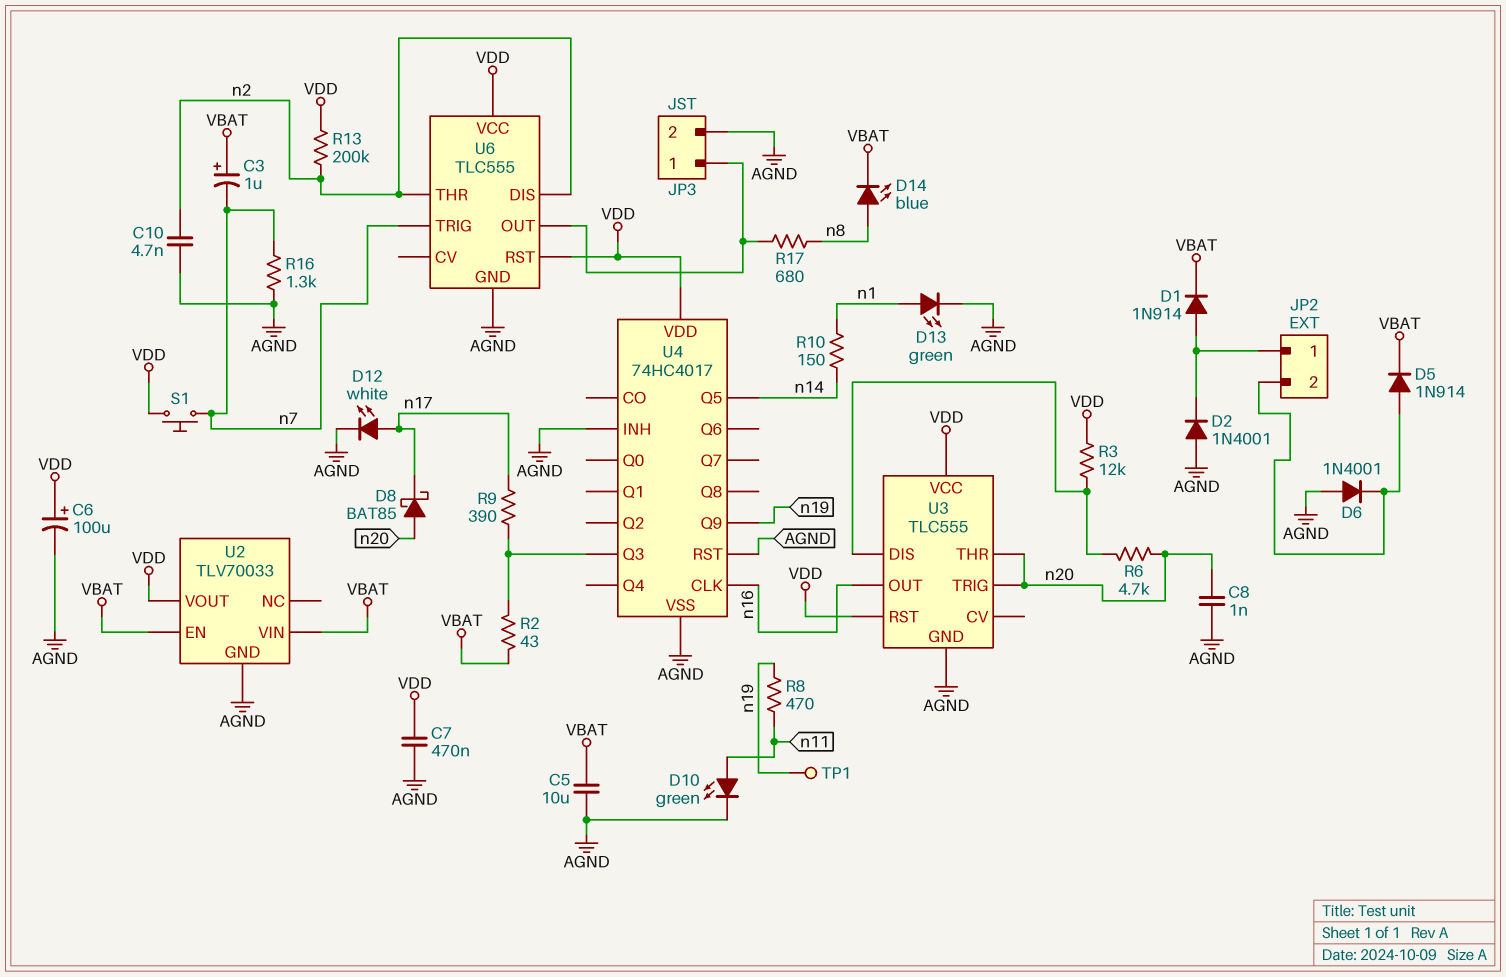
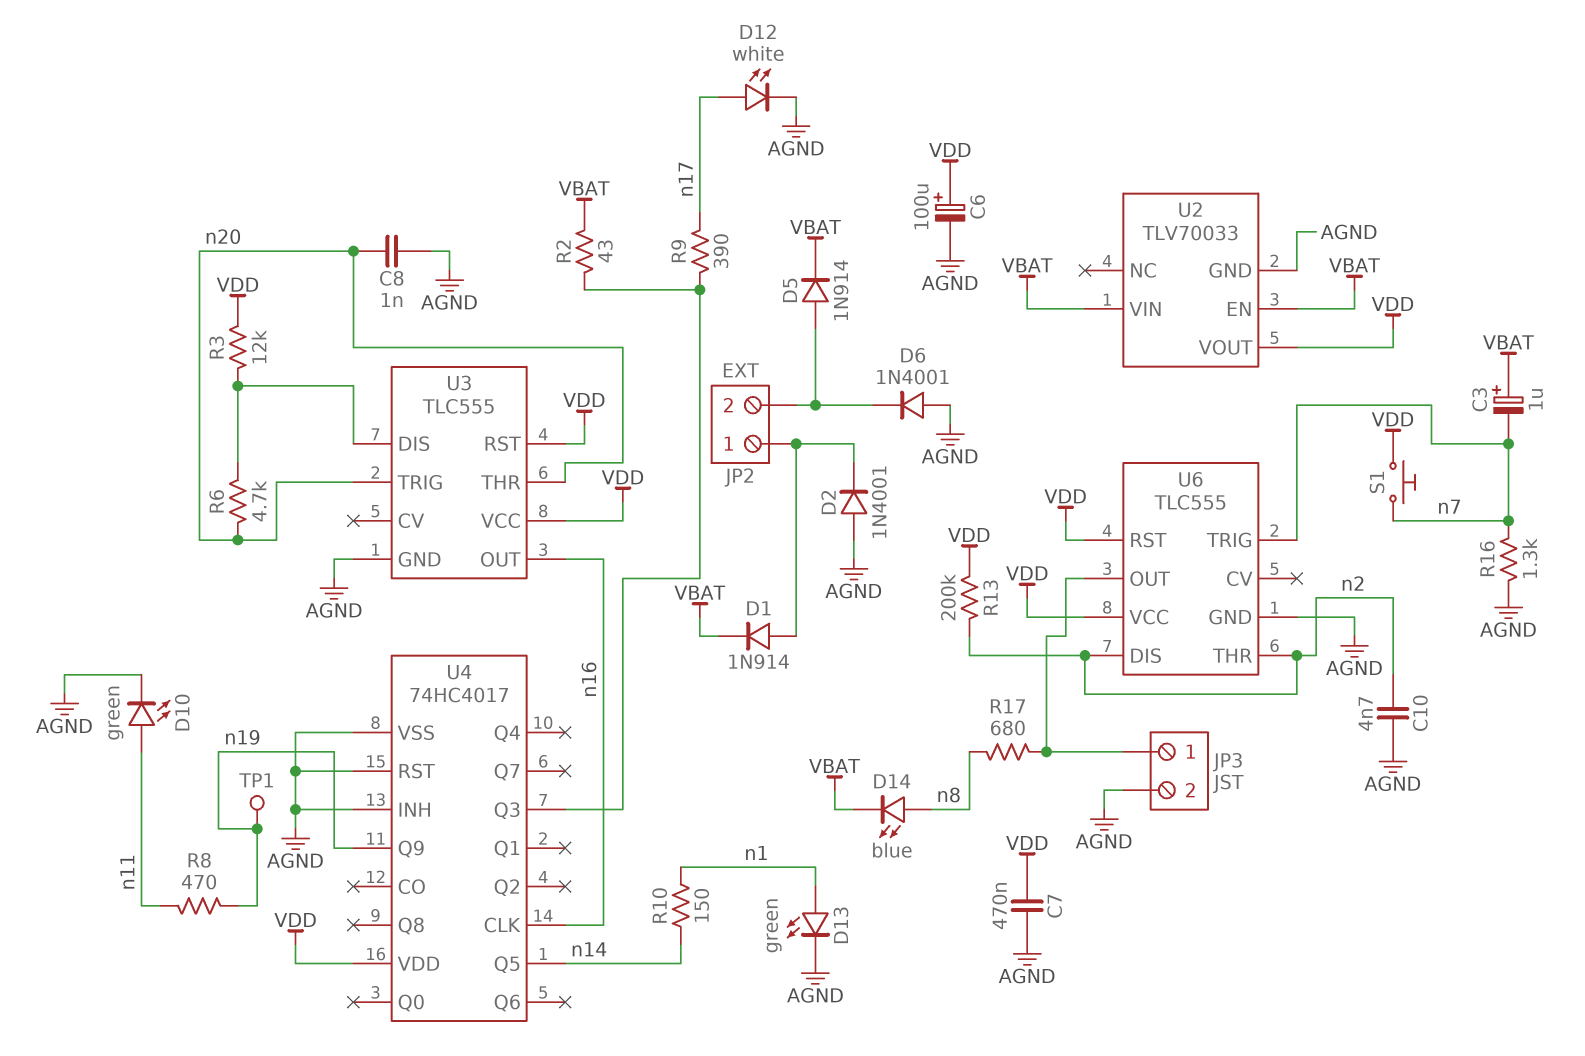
C5: 10uF (AGND, VBAT) -> none
D8: schottky BAT85 (A n20, K n17) -> none

